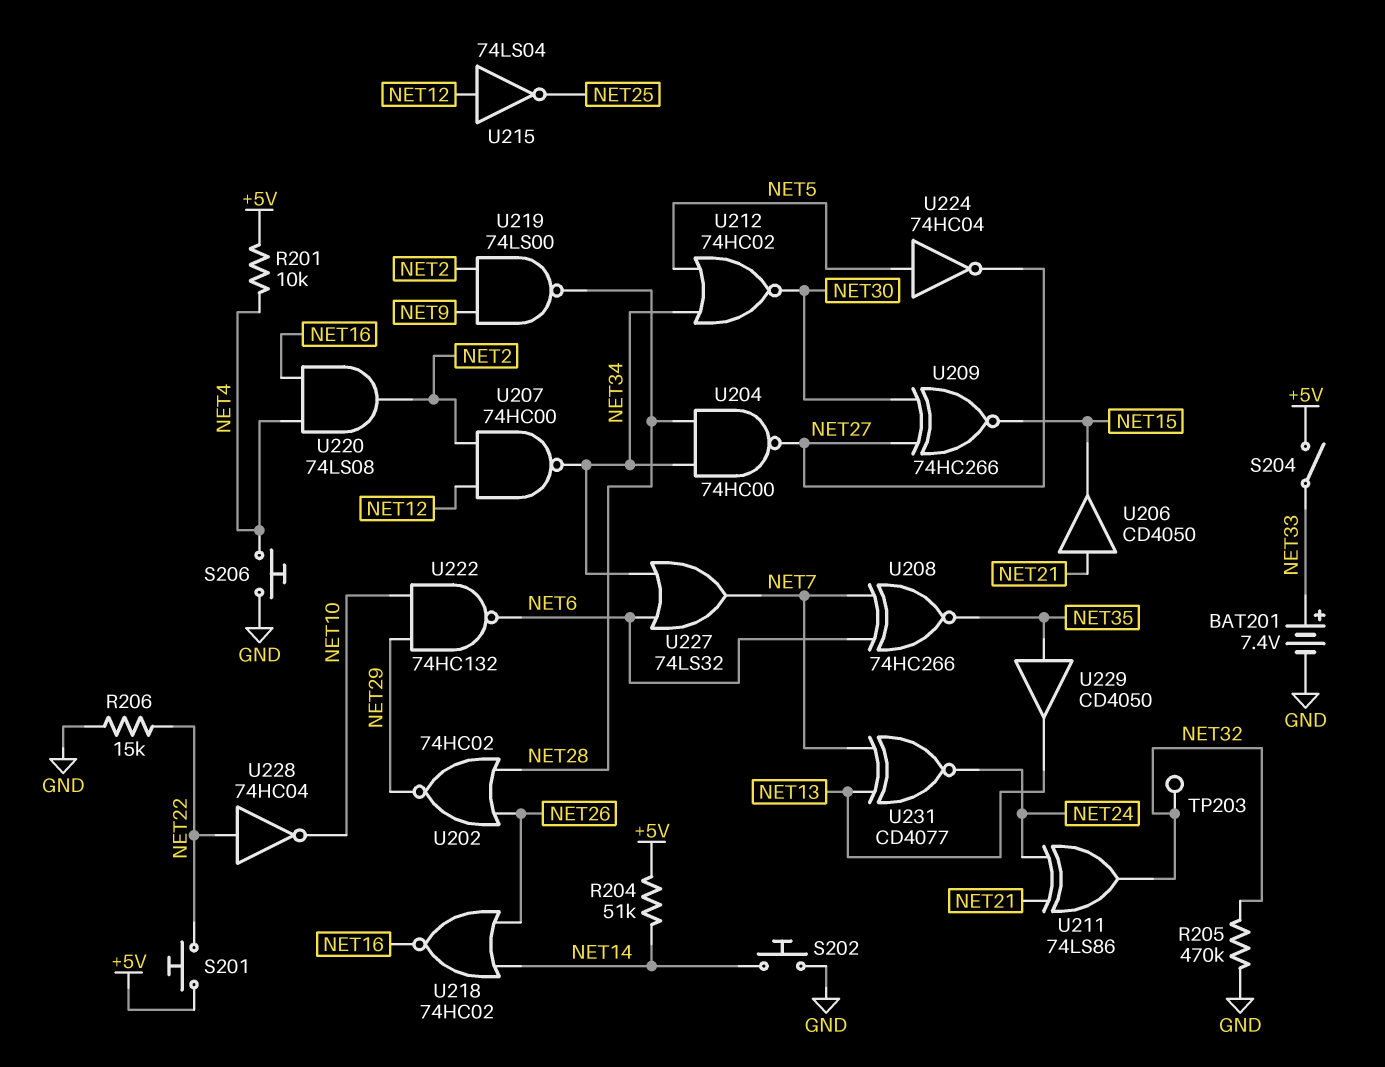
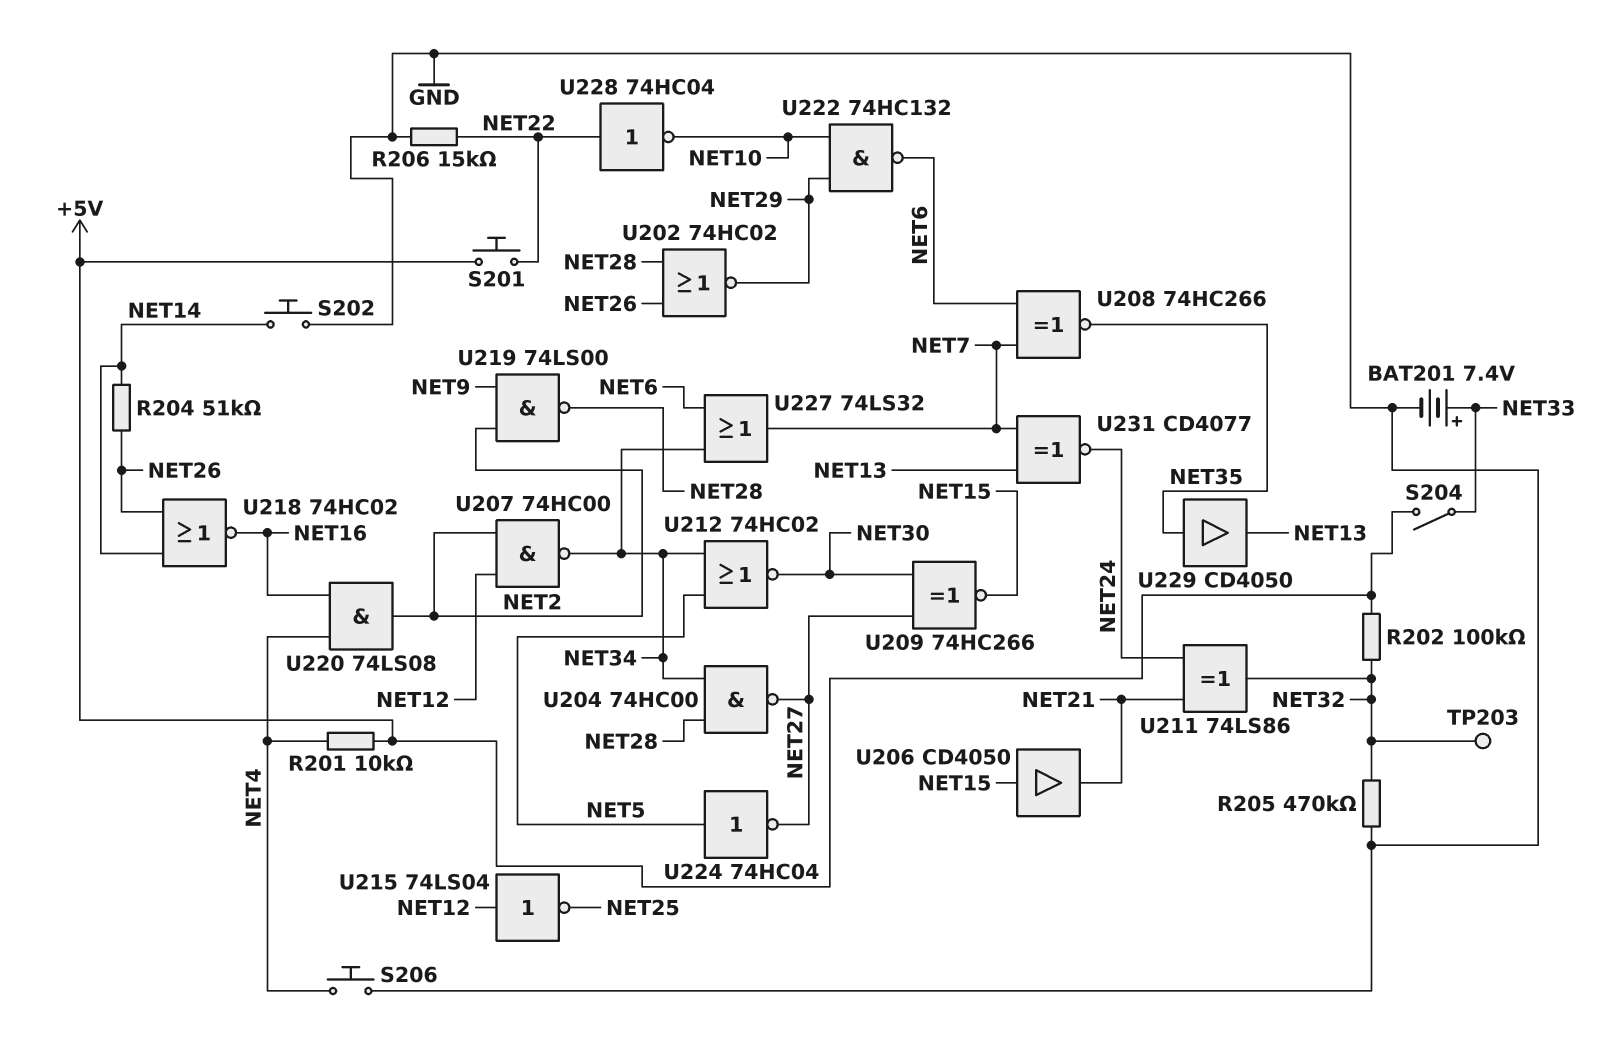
R202: none -> 100k (+5V, NET32)
R204: 51k (+5V, NET14) -> 51k (NET14, NET26)
U206: buffer CD4050 (in NET21, out NET15) -> buffer CD4050 (in NET15, out NET21)

